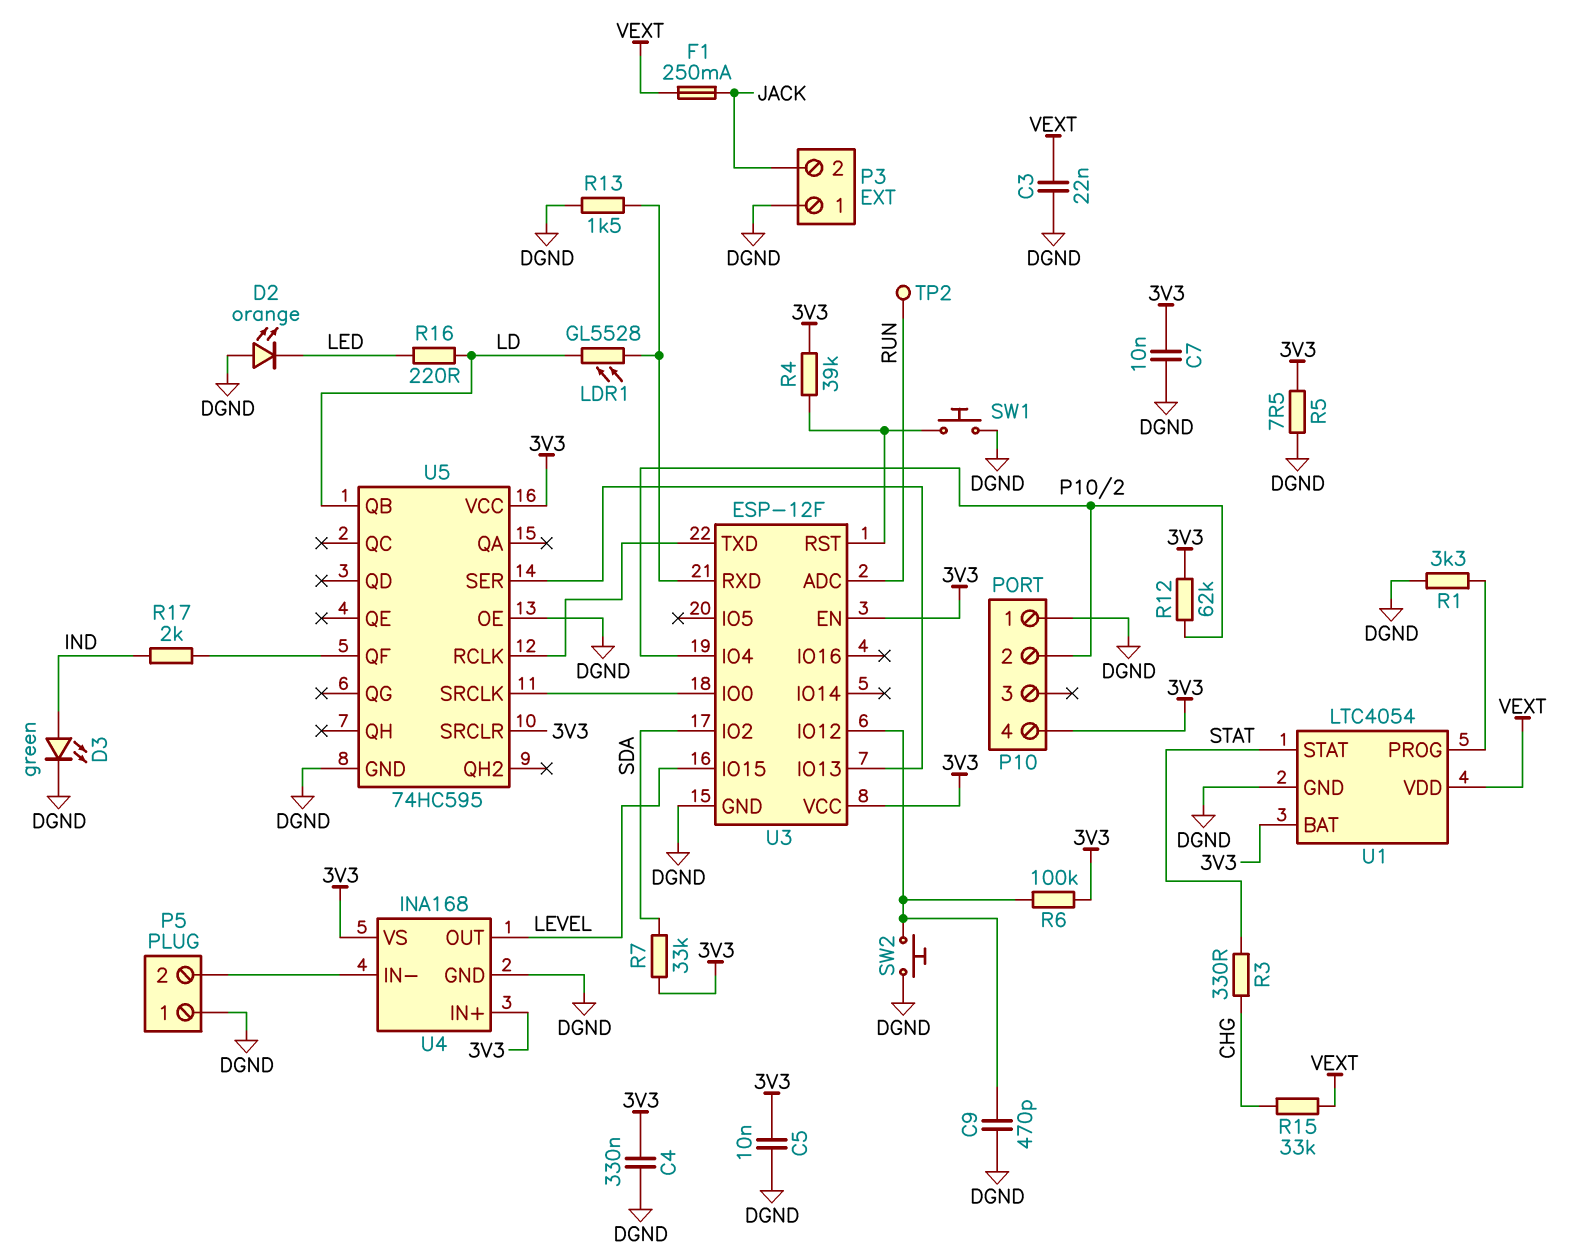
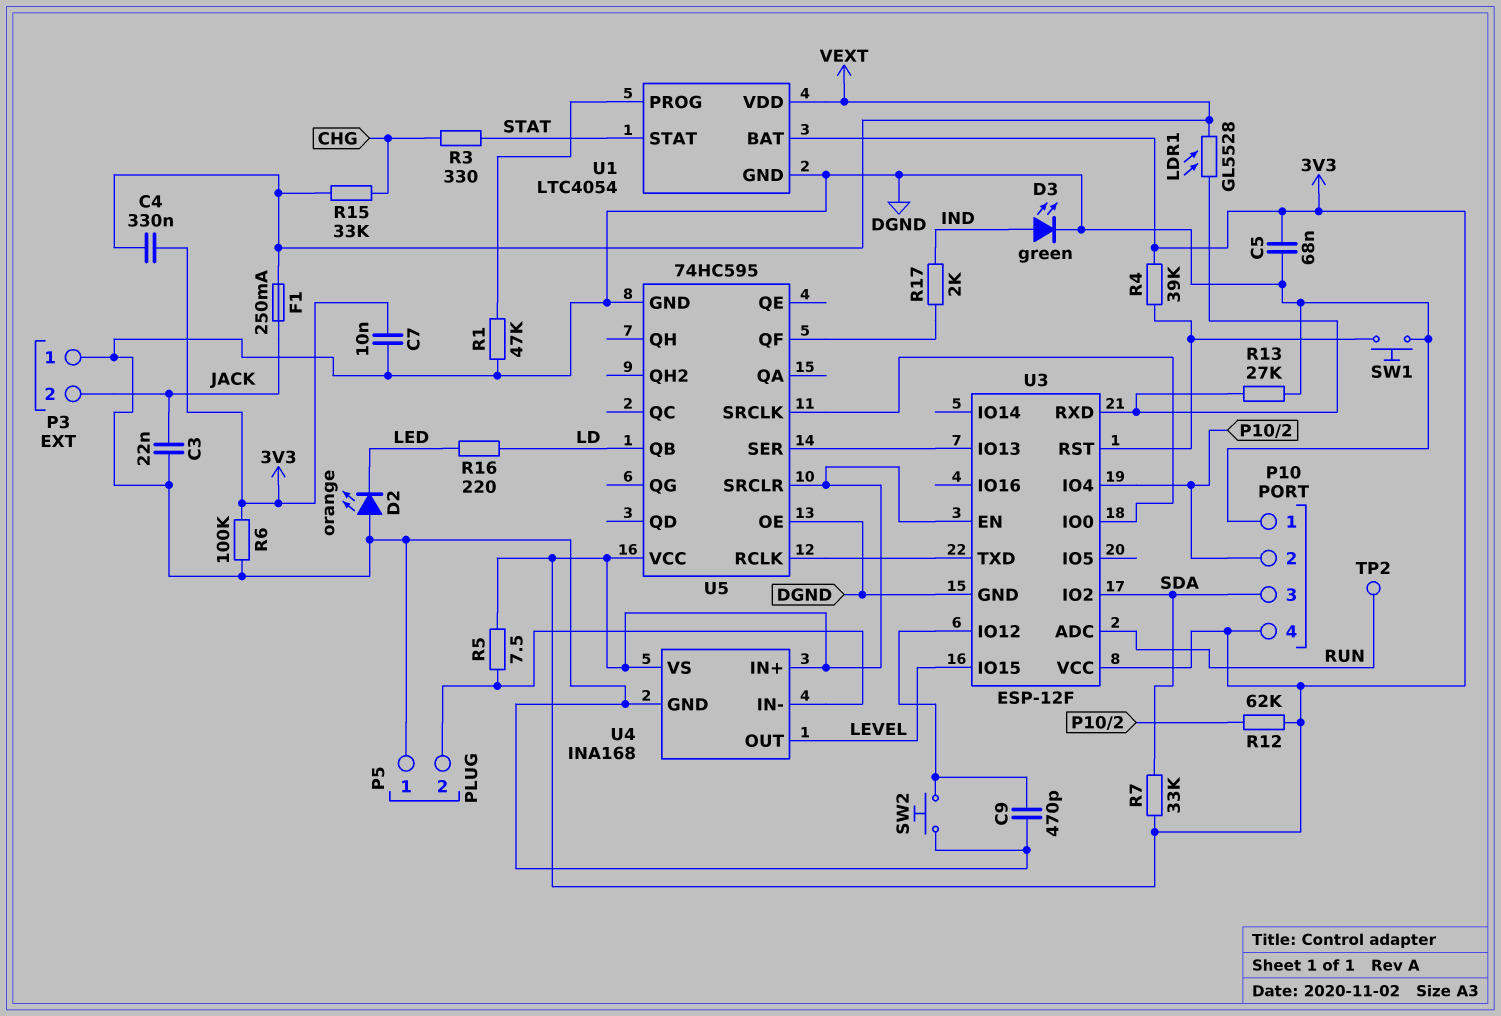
C3: 22nF (DGND, VEXT) -> 22nF (DGND, JACK)
C4: 330nF (3V3, DGND) -> 330nF (3V3, VEXT)
C5: 10nF (3V3, DGND) -> 68nF (3V3, DGND)
LDR1: GL5528 (LD, U3/RXD) -> GL5528 (U3/RXD, VEXT)
P10 pin 3: none -> SDA
R1: 3.3k (DGND, U1/PROG) -> 47k (DGND, U1/PROG)
R5: 7.5 (3V3, DGND) -> 7.5 (3V3, P5/2)
R6: 100k (3V3, U3/IO12) -> 100k (3V3, DGND)
R13: 1.5k (DGND, U3/RXD) -> 27k (DGND, U3/RXD)

